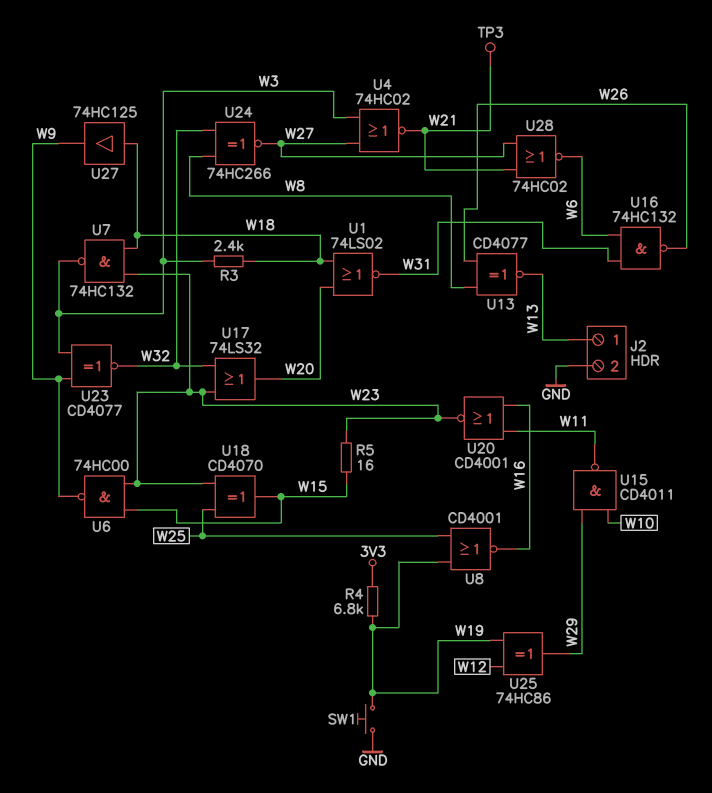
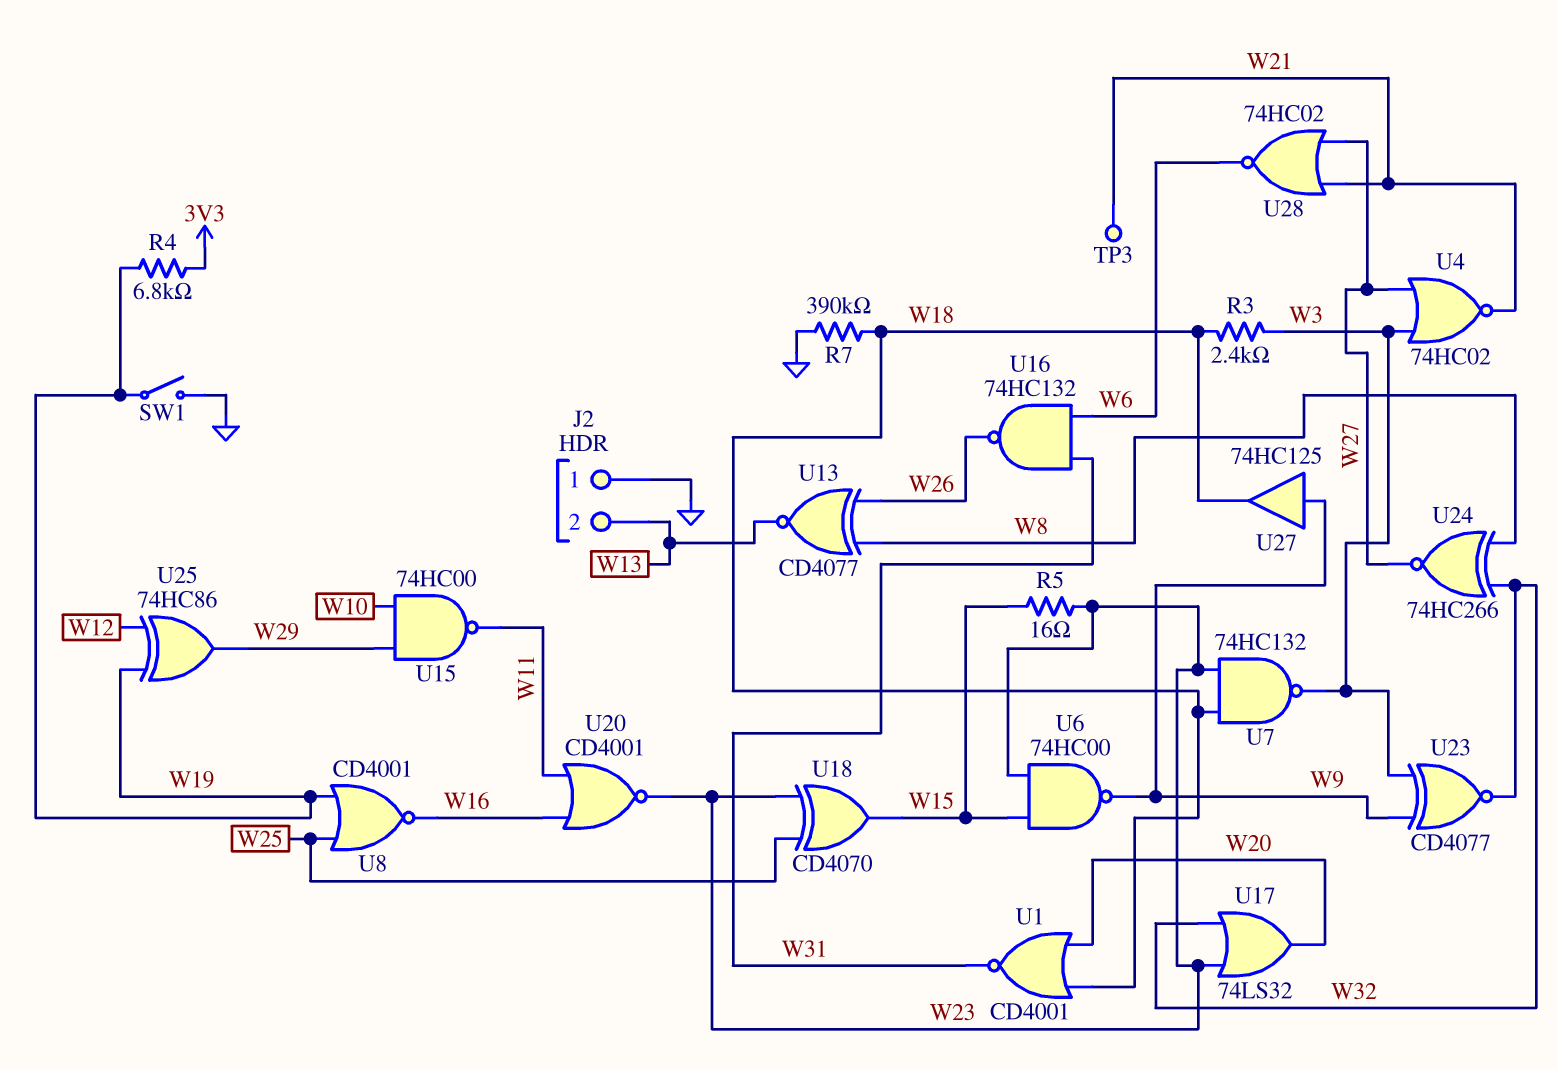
J2 pin 1: W13 -> GND
J2 pin 2: GND -> W13
R7: none -> 390k (GND, W18)
SW1: button (GND, W19) -> switch (GND, W19)
U1: NOR 74LS02 (in W18, in W20, out W31) -> NOR CD4001 (in W18, in W20, out W31)
U15: NAND CD4011 (in W10, in W29, out W11) -> NAND 74HC00 (in W10, in W29, out W11)
U27: buffer 74HC125 (in W18, out W9) -> buffer 74HC125 (in W9, out W18)

